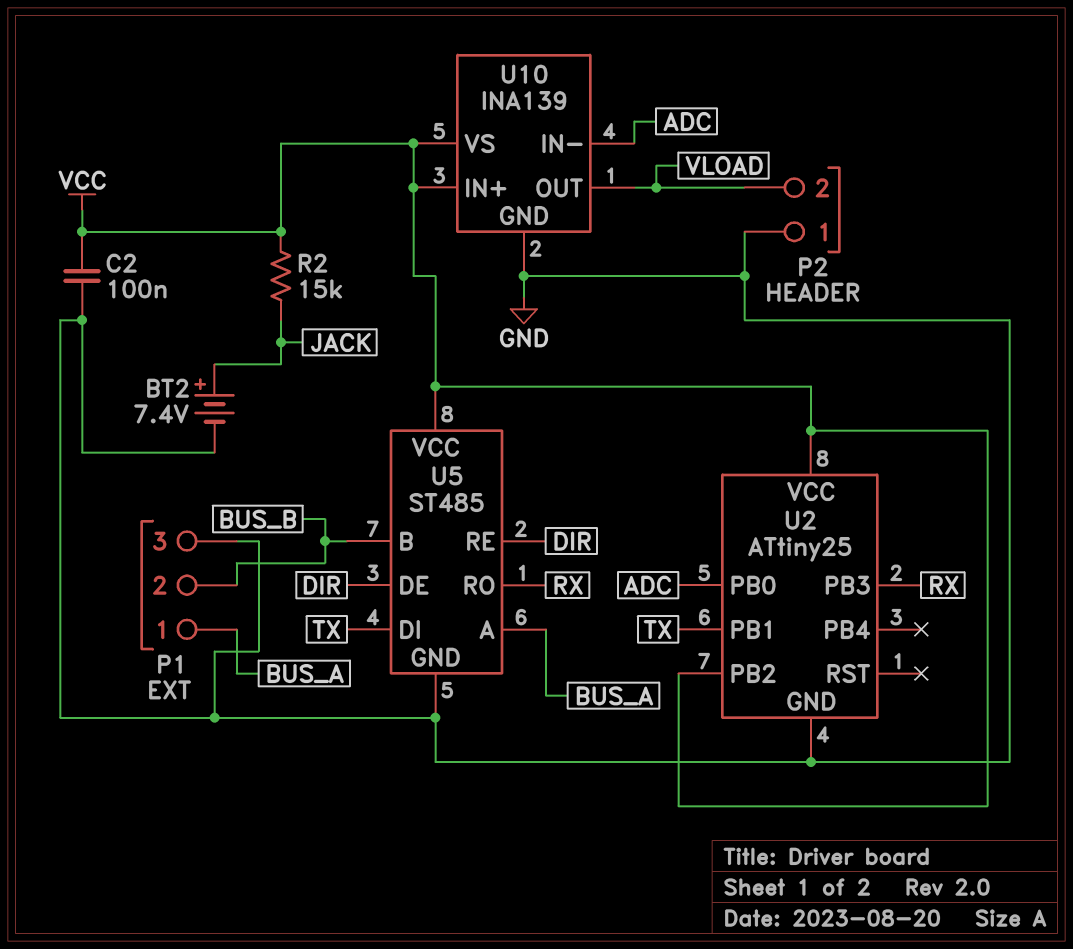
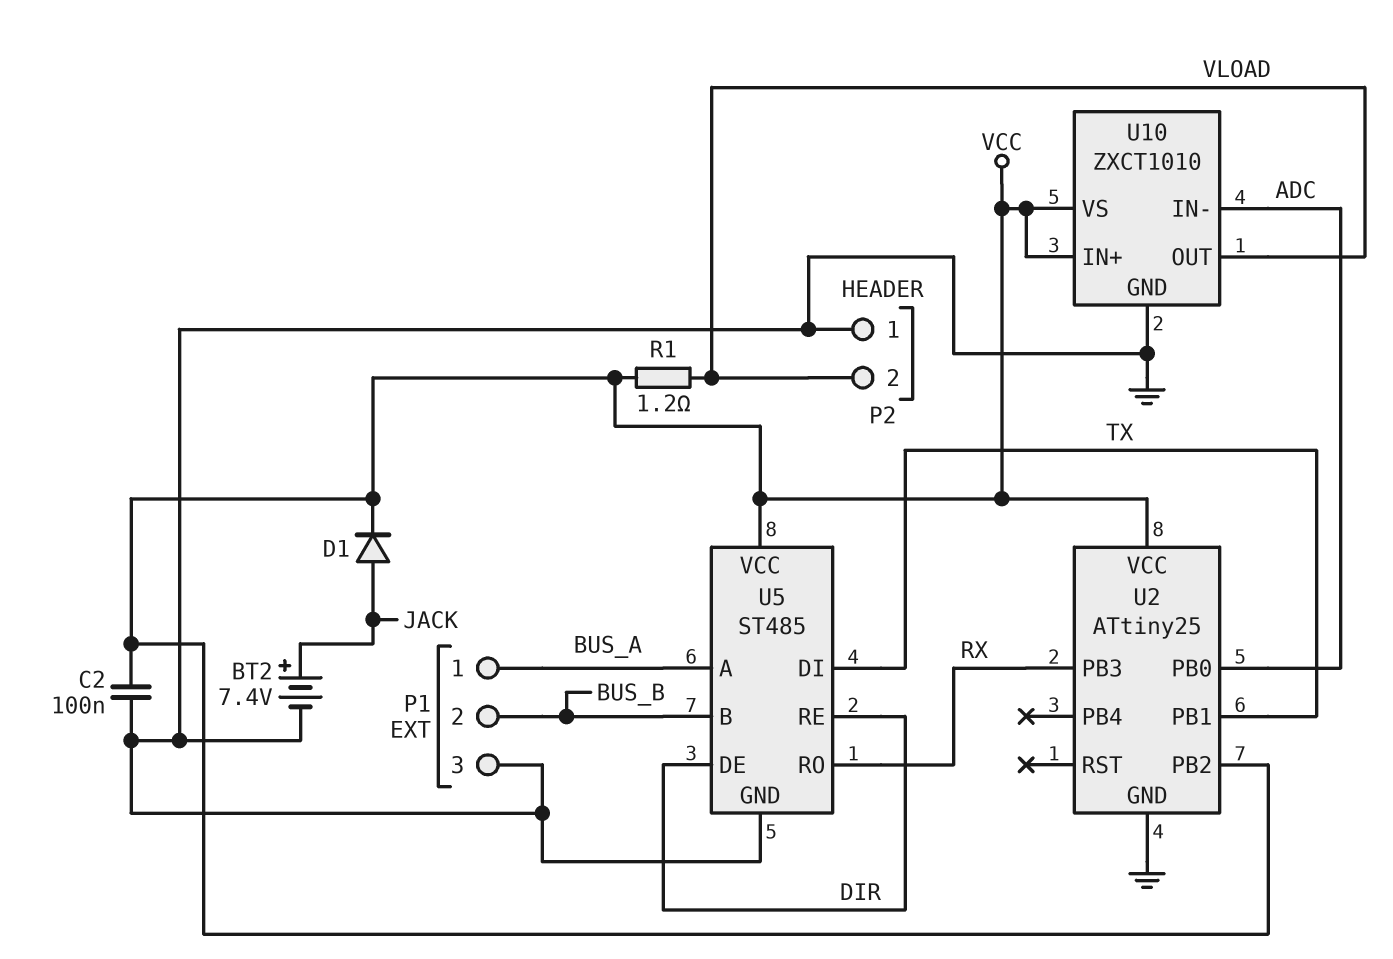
D1: none -> diode (A JACK, K VCC)
R1: none -> 1.2 (VCC, VLOAD)
R2: 15k (JACK, VCC) -> none
U10: INA139 -> ZXCT1010

